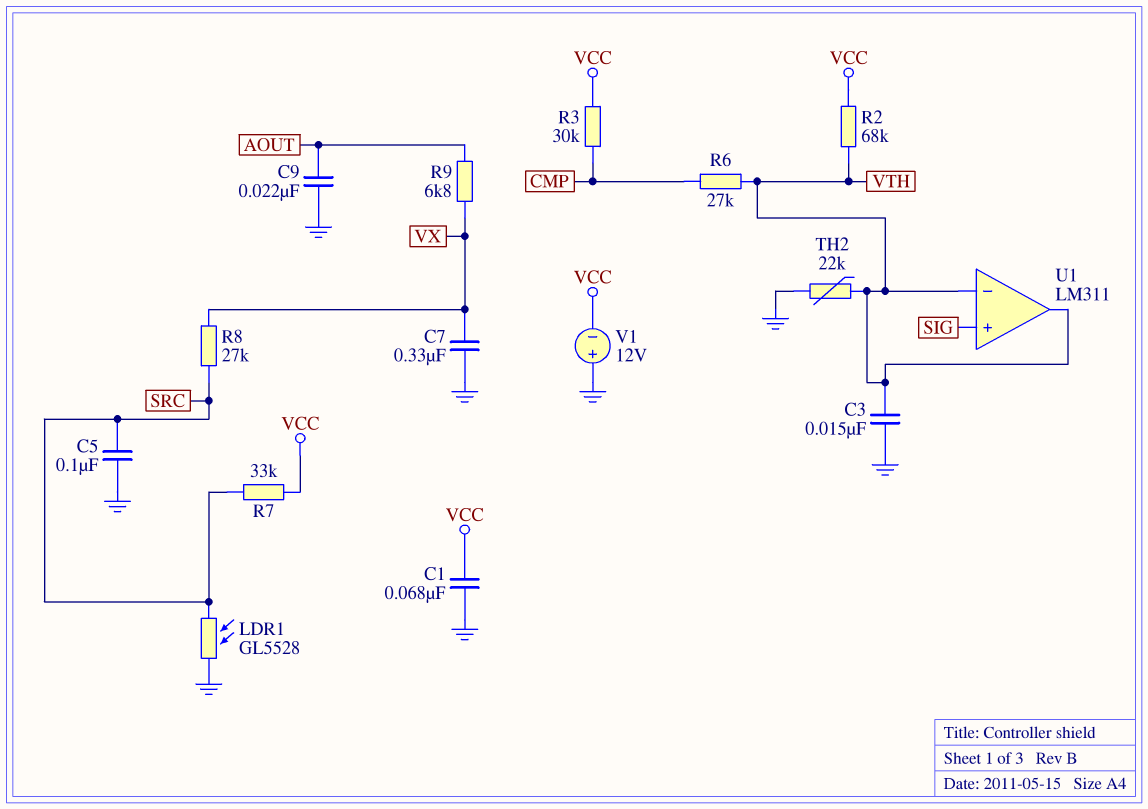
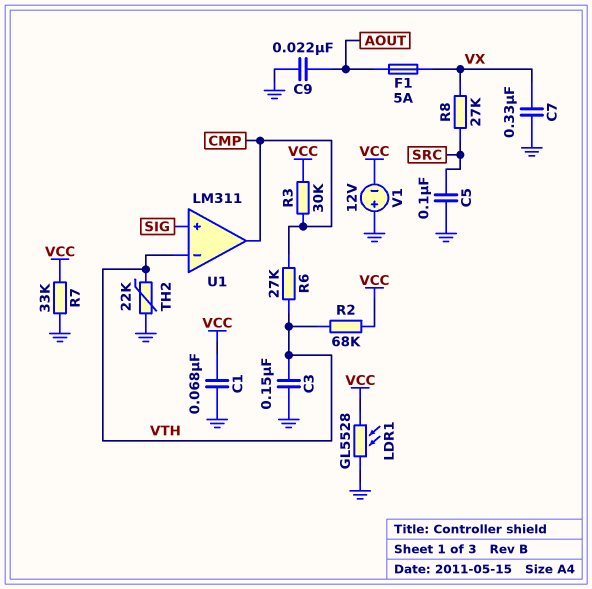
C3: 15nF (GND, VTH) -> 150nF (GND, VTH)
F1: none -> 5A (AOUT, VX)
LDR1: GL5528 (GND, SRC) -> GL5528 (GND, VCC)
R7: 33k (SRC, VCC) -> 33k (GND, VCC)
R9: 6.8k (AOUT, VX) -> none
U1 pin out: VTH -> CMP

